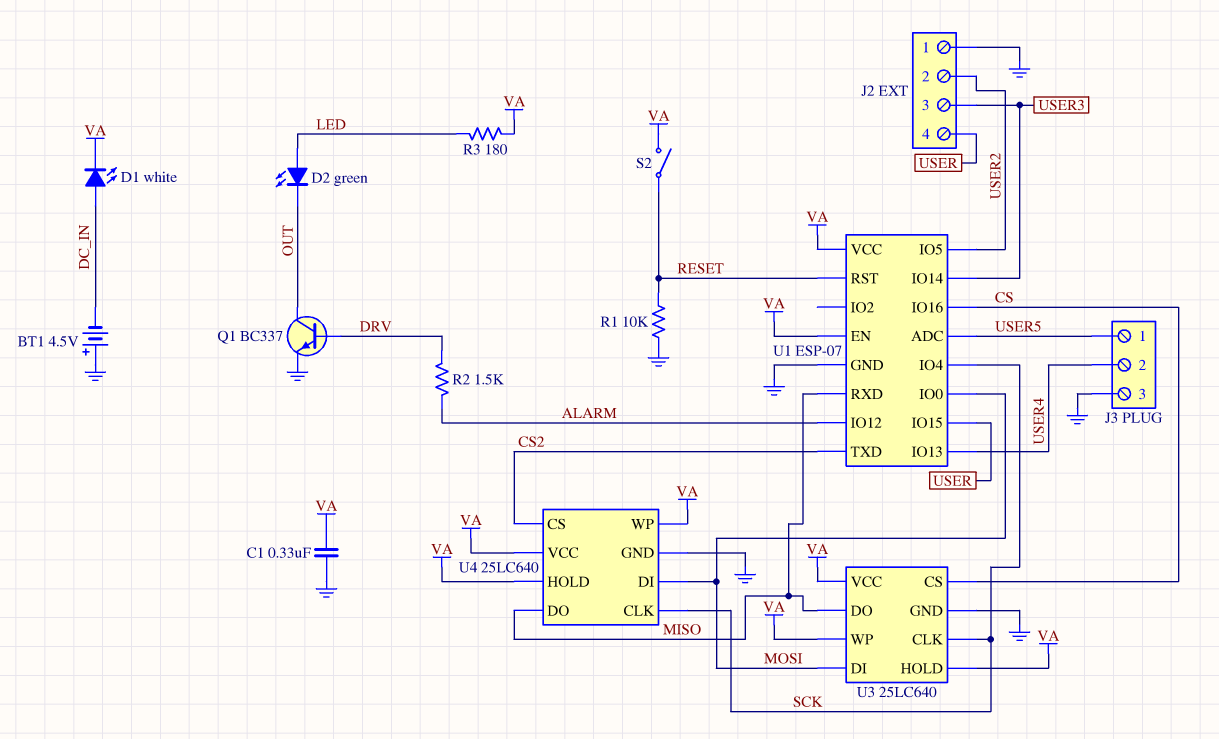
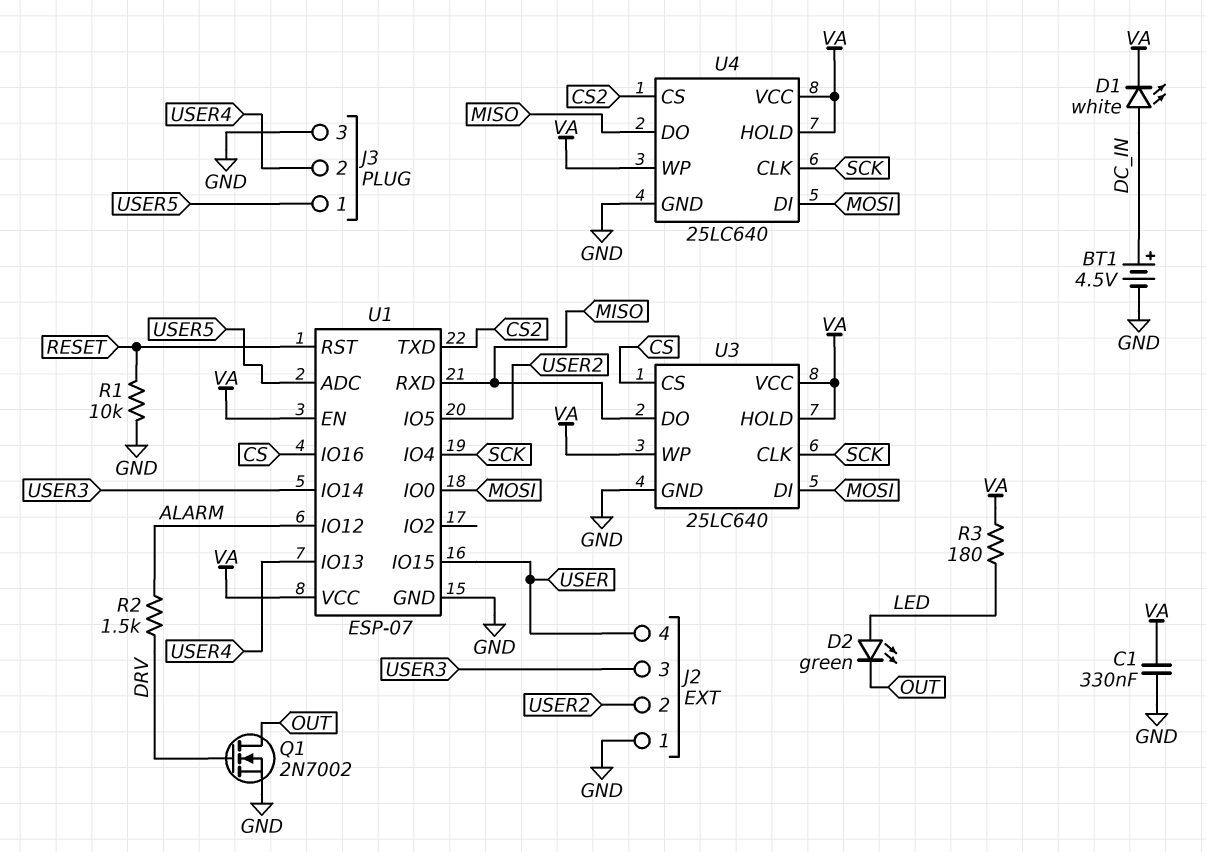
BT1: 4.5V (plus GND, minus DC_IN) -> 4.5V (plus DC_IN, minus GND)
Q1: NPN BC337 (B DRV, C OUT, E GND) -> NMOS 2N7002 (G DRV, D OUT, S GND)
S2: switch (RESET, VA) -> none

